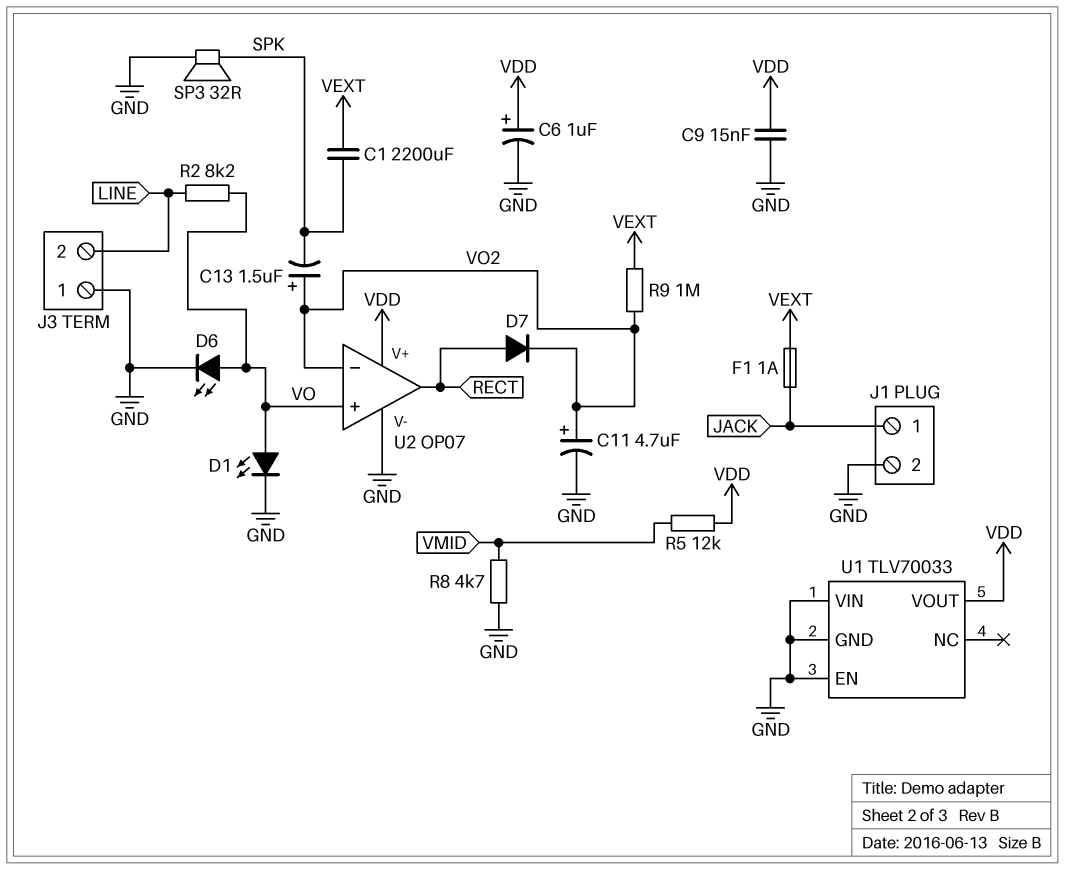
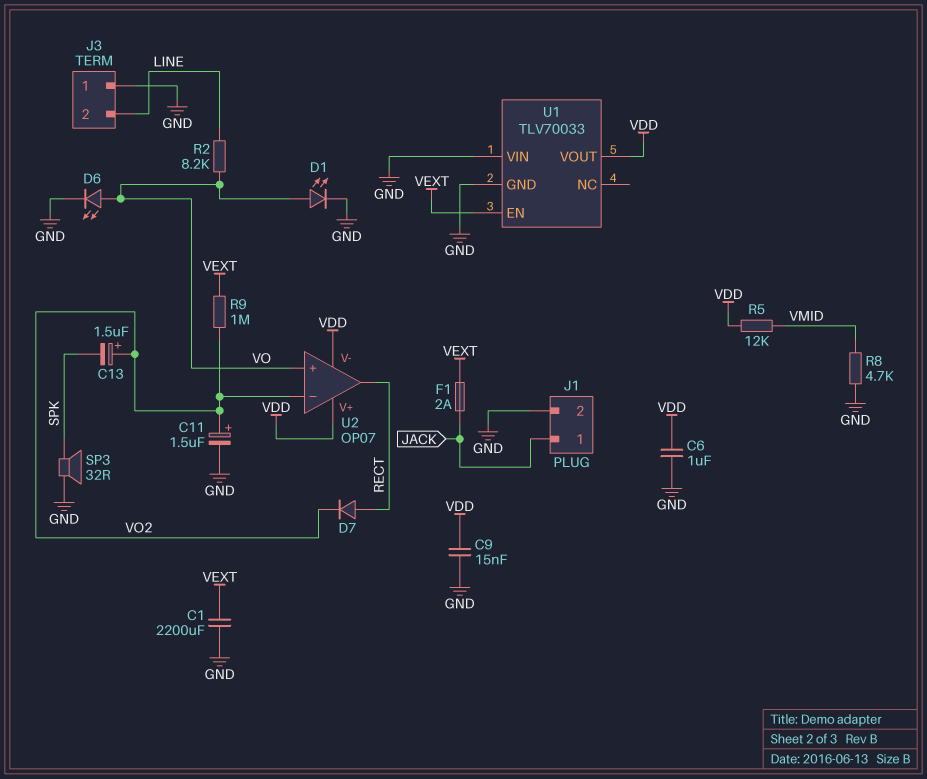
C1: 2200uF (SPK, VEXT) -> 2200uF (GND, VEXT)
C6: 1uF (plus VDD, minus GND) -> 1uF (GND, VDD)
C11: 4.7uF (plus VO2, minus GND) -> 1.5uF (plus VO2, minus GND)
F1: 1A (JACK, VEXT) -> 2A (JACK, VEXT)
U1 pin EN: GND -> VEXT
U2 pin V-: GND -> VDD

